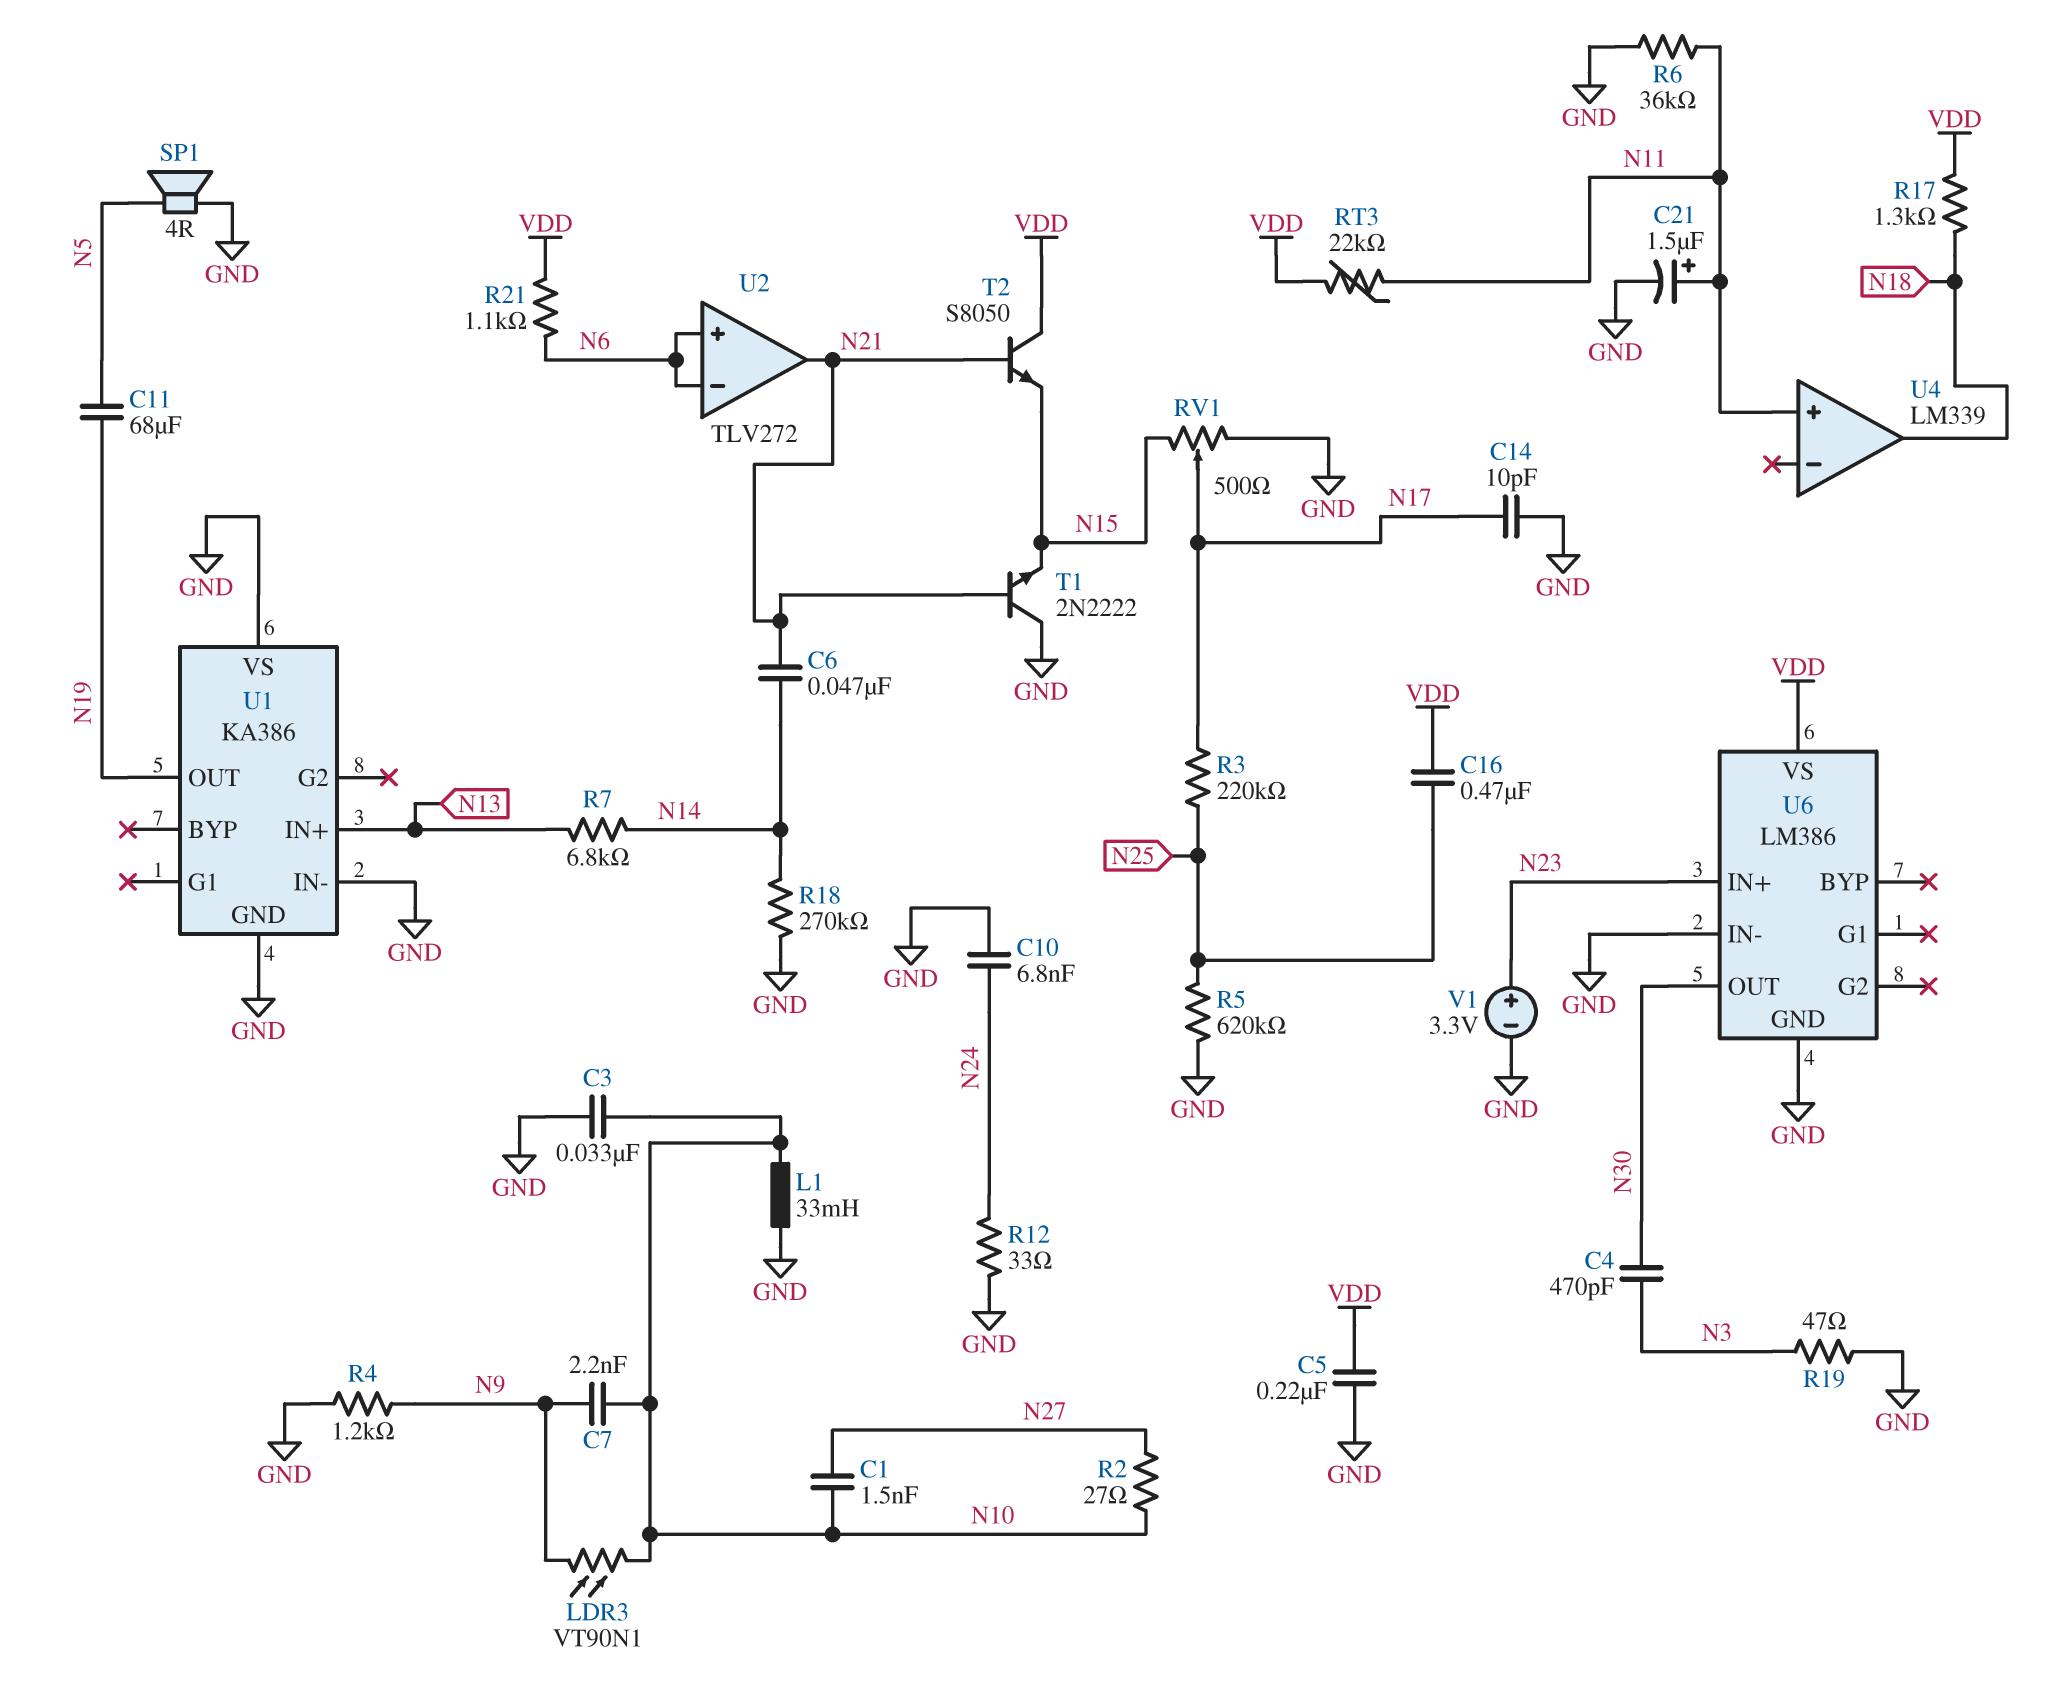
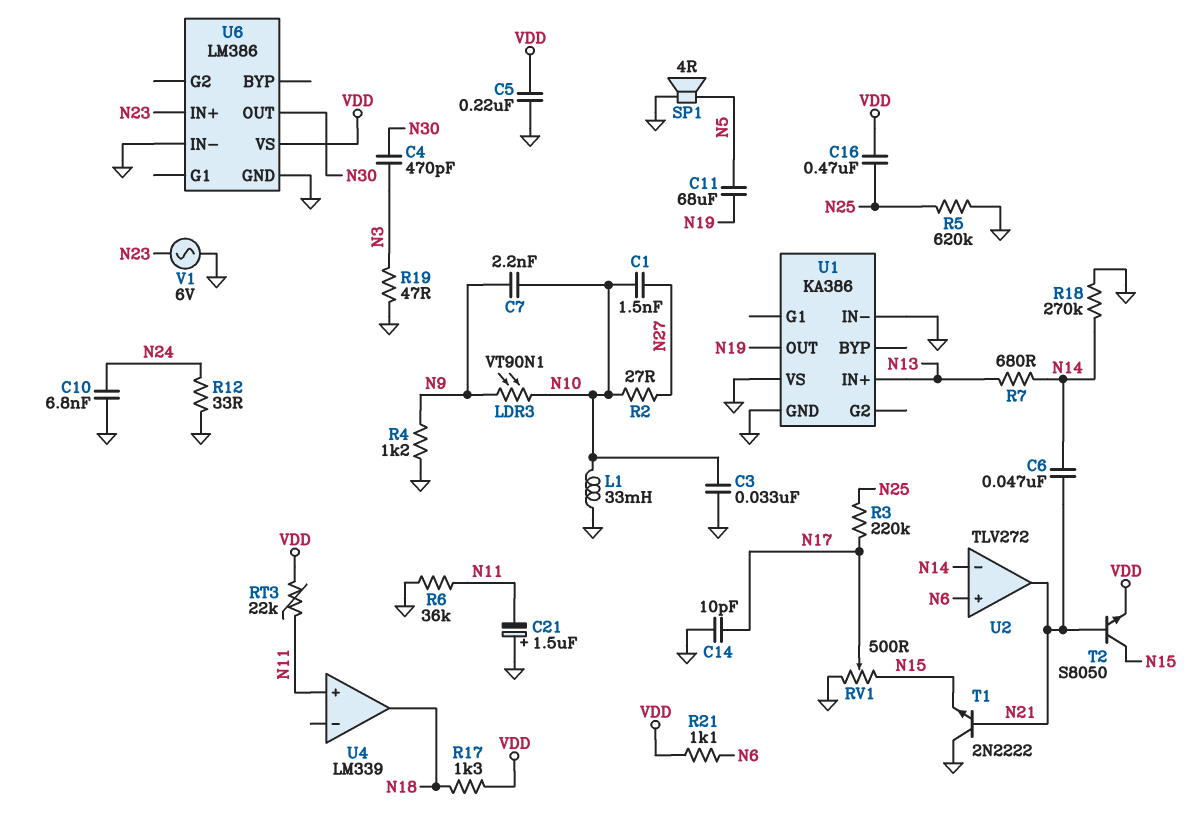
C21: 1.5uF (plus N11, minus GND) -> 1.5uF (plus GND, minus N11)
R7: 6.8k (N13, N14) -> 680 (N13, N14)
T2: NPN S8050 (B N21, C VDD, E N15) -> NPN S8050 (B N21, C N15, E VDD)
U2 pin in-: N6 -> N14
V1: 3.3V (plus N23, minus GND) -> AC 6V (GND, N23)

